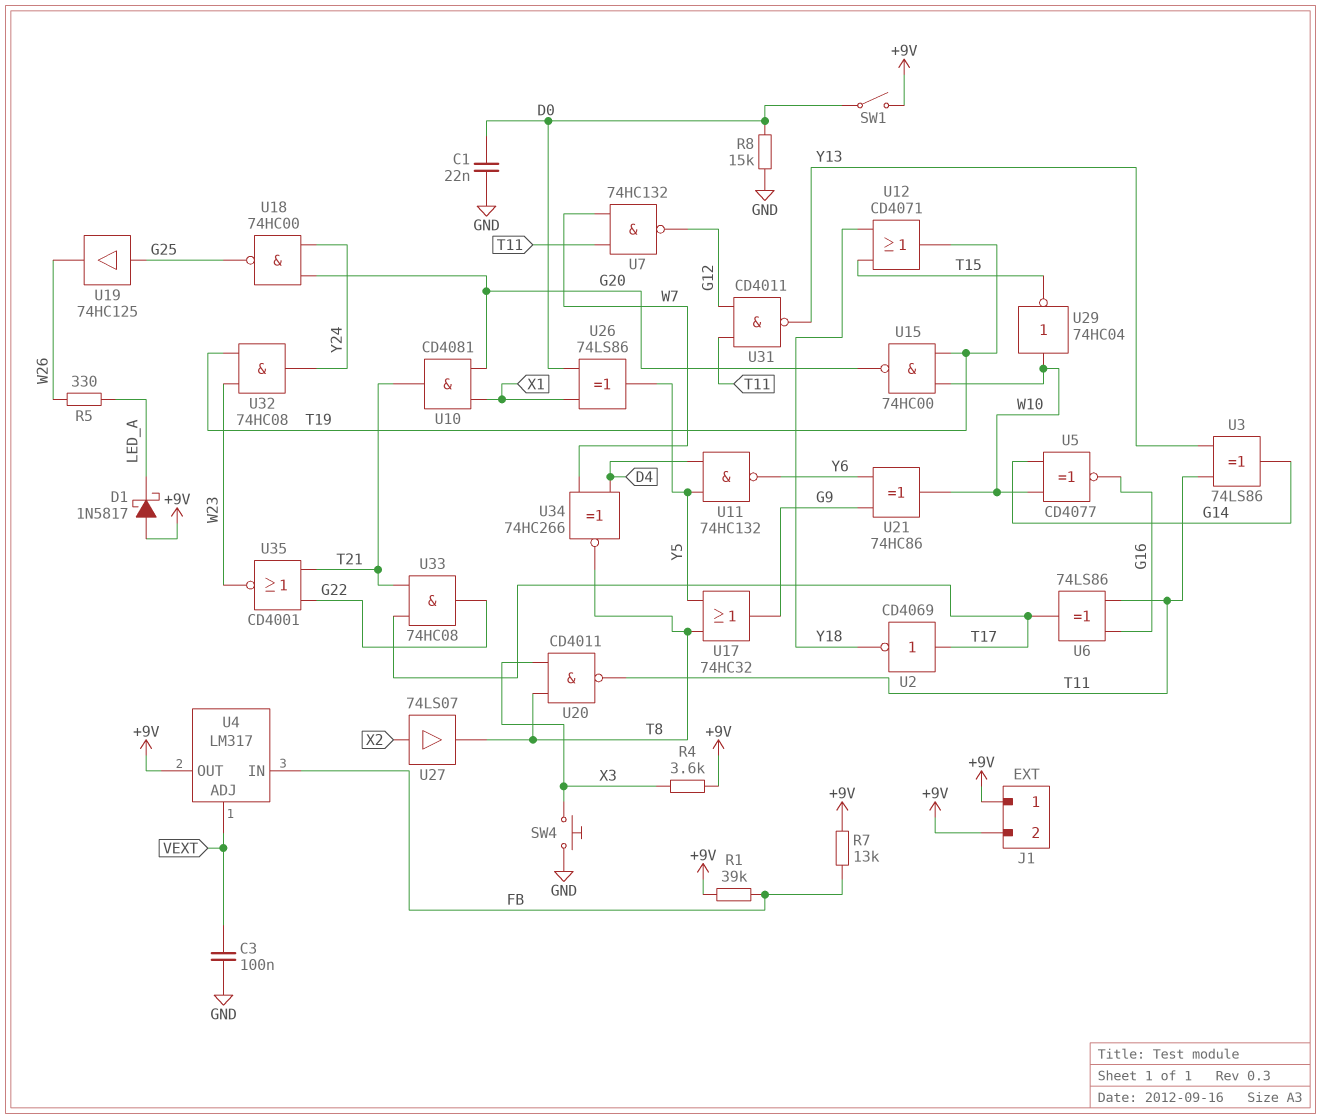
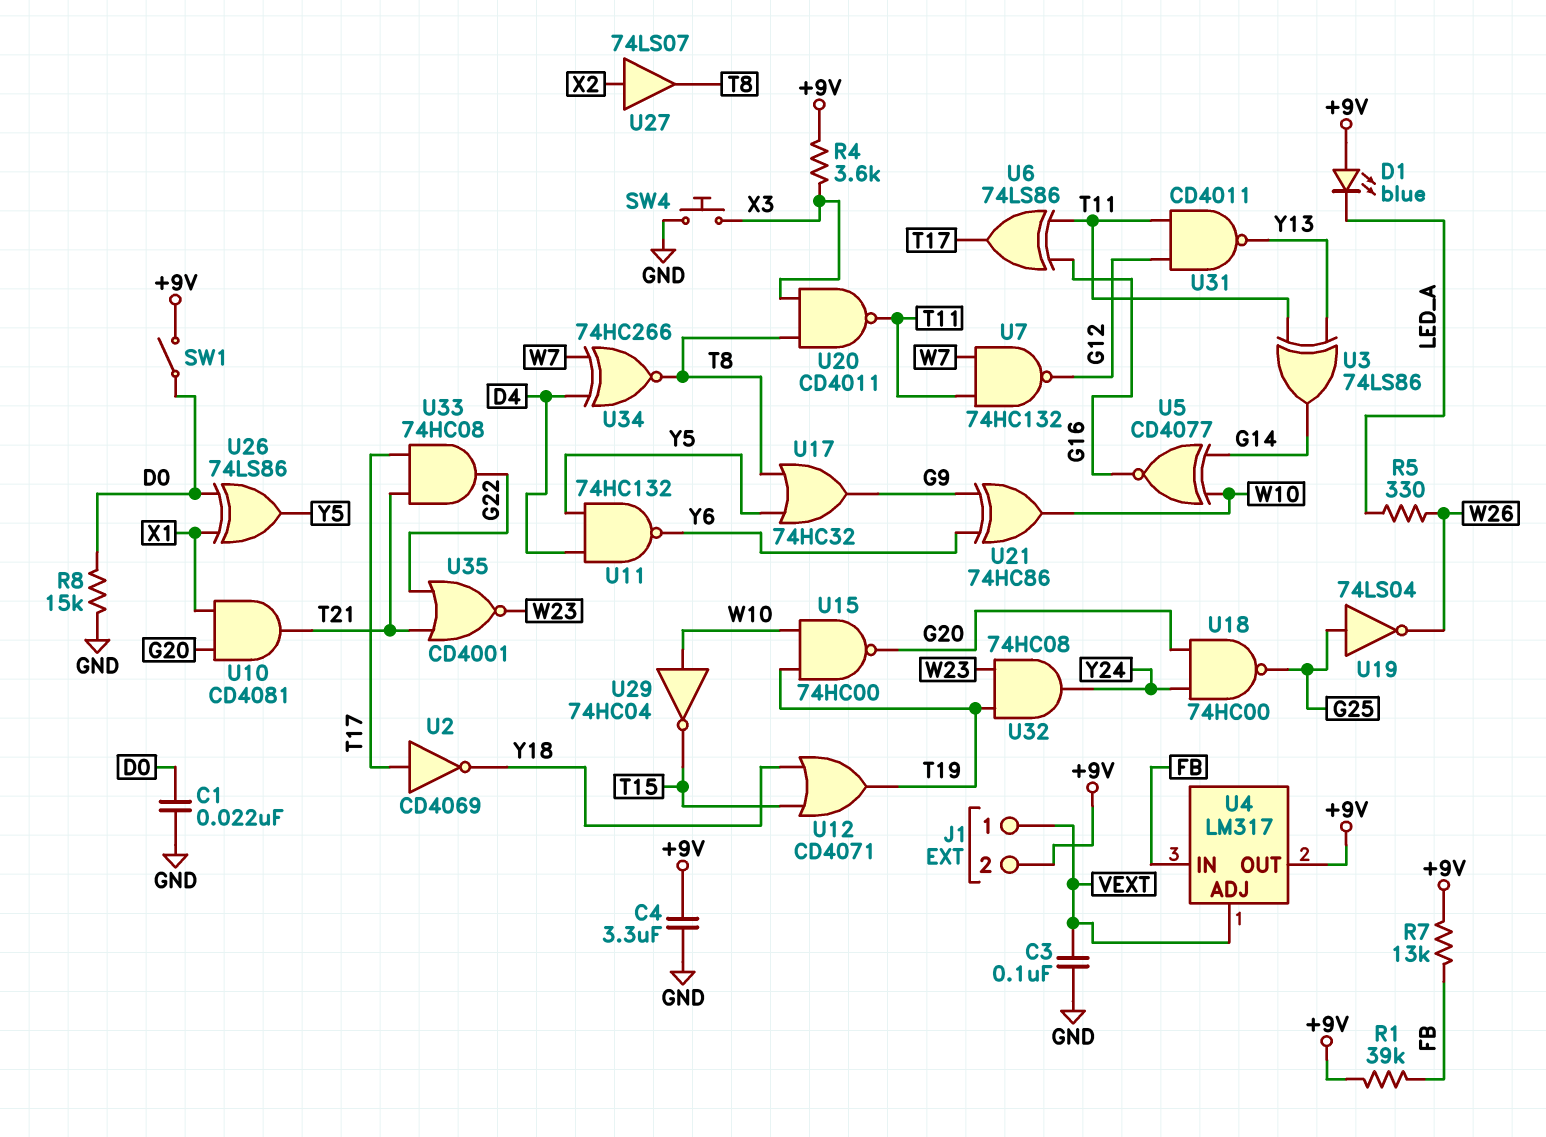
C4: none -> 3.3uF (+9V, GND)
D1: schottky 1N5817 (A +9V, K LED_A) -> LED blue (A +9V, K LED_A)
J1 pin 1: +9V -> VEXT
U19: buffer 74HC125 (in G25, out W26) -> NOT 74LS04 (in G25, out W26)

